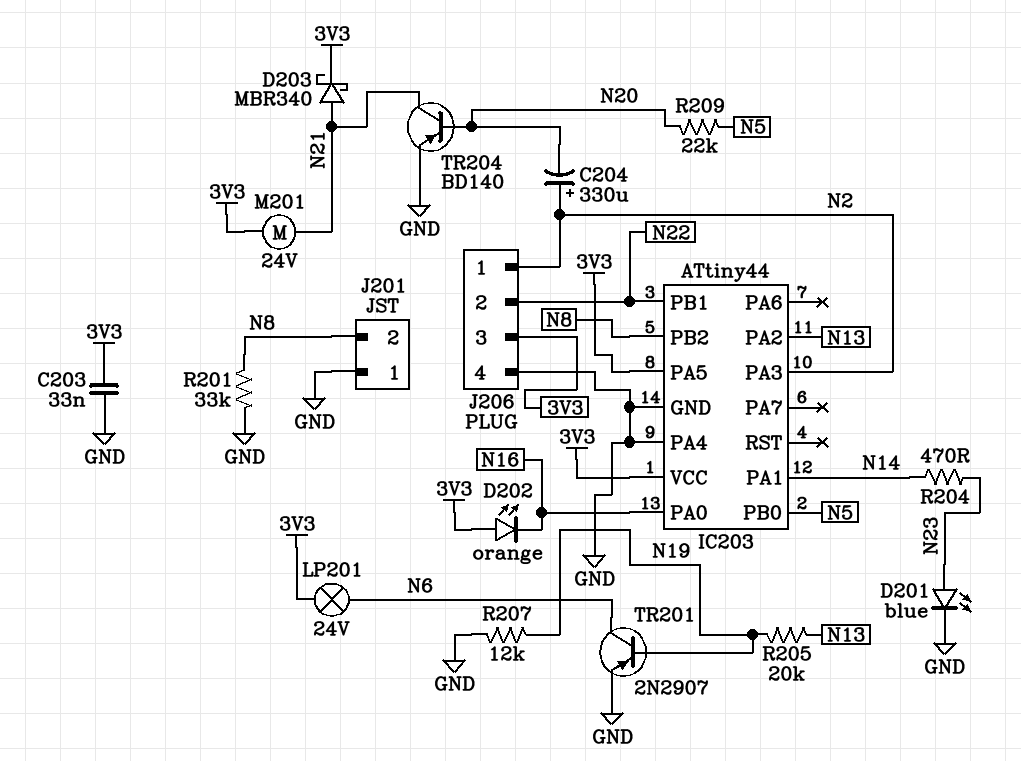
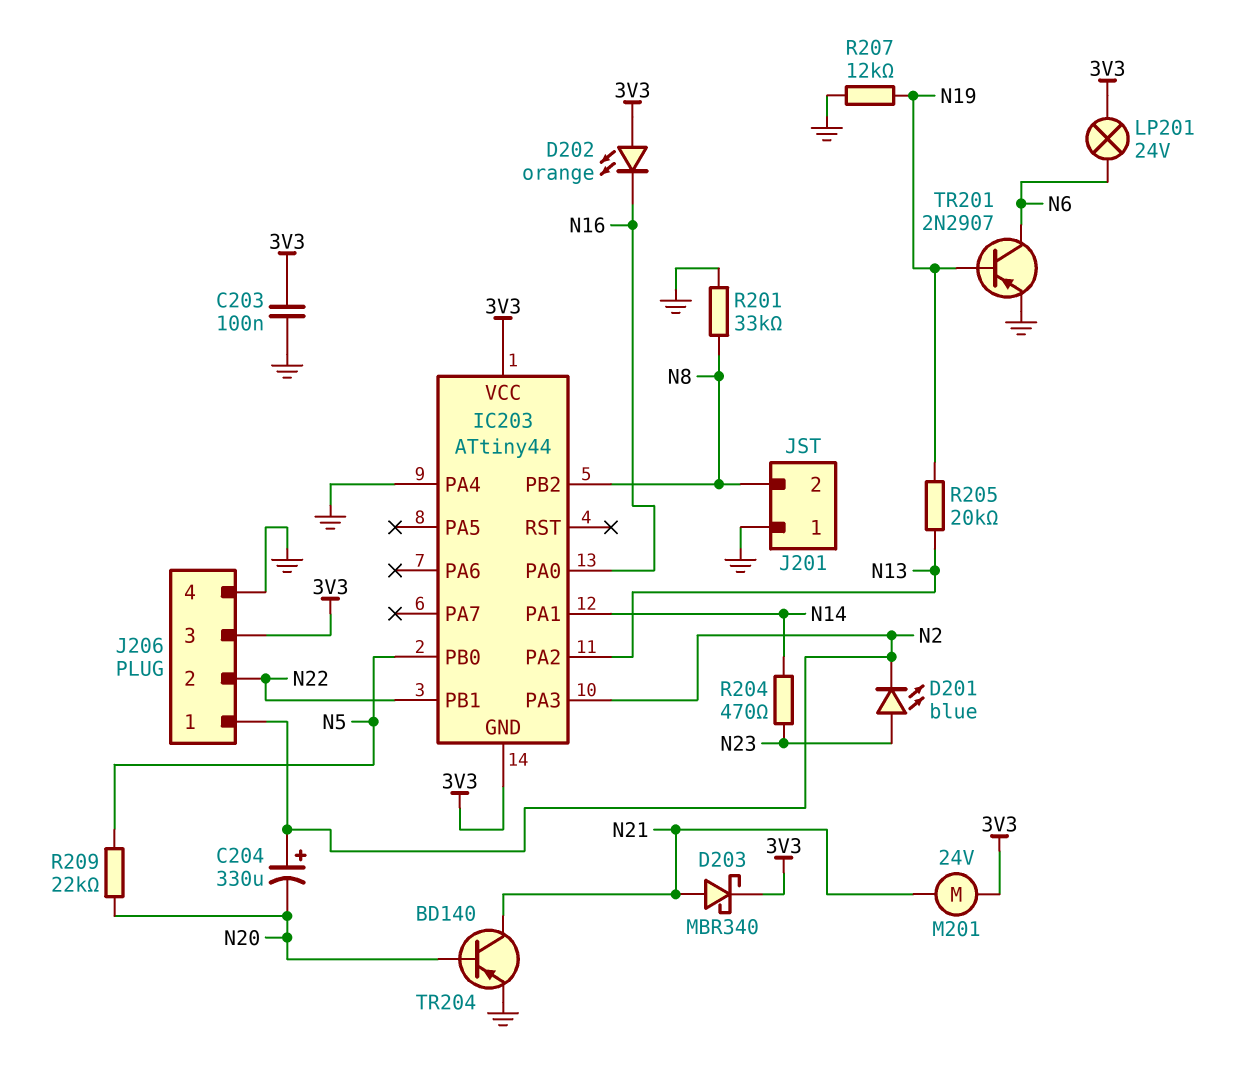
C203: 33nF (3V3, GND) -> 100nF (3V3, GND)
D201: LED blue (A N23, K GND) -> LED blue (A N23, K N2)
IC203 pin GND: GND -> 3V3
IC203 pin PA5: 3V3 -> none

